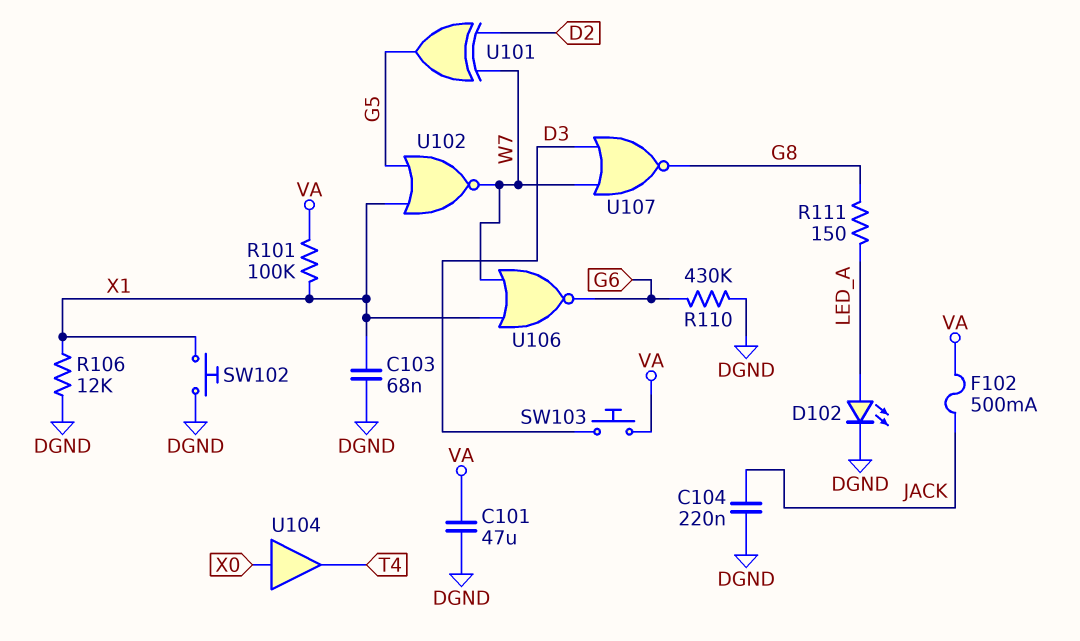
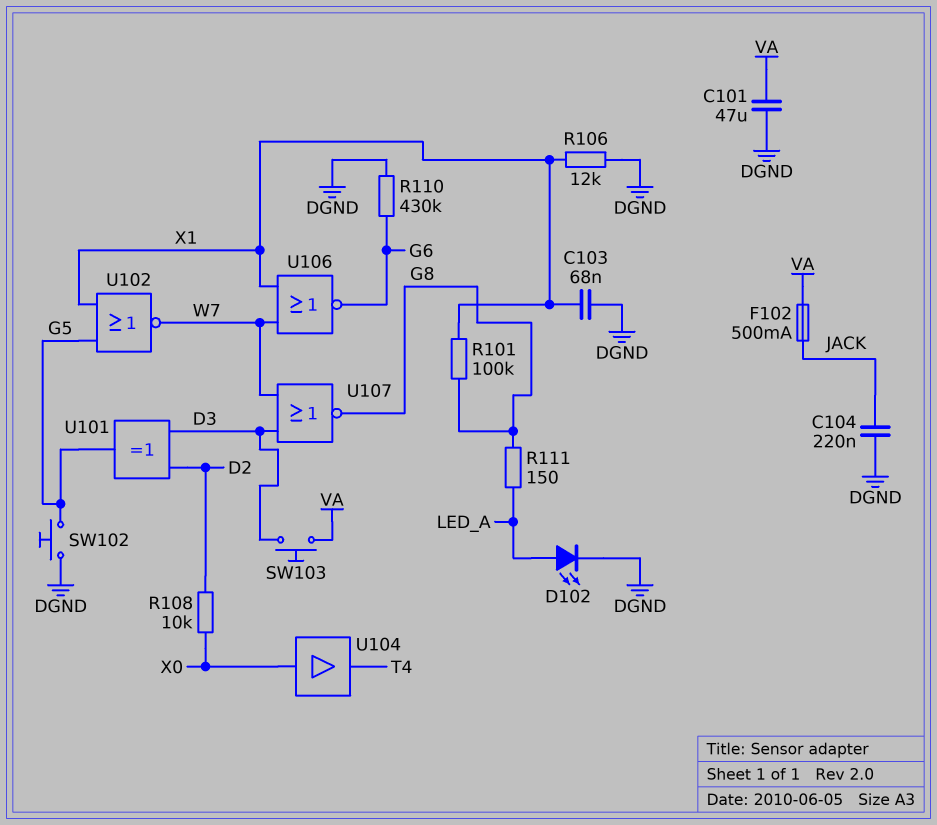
R101: 100k (VA, X1) -> 100k (G8, X1)
R108: none -> 10k (D2, X0)
SW102: button (DGND, X1) -> button (DGND, G5)
U101: XOR (in D2, in W7, out G5) -> XOR (in D2, in D3, out G5)

